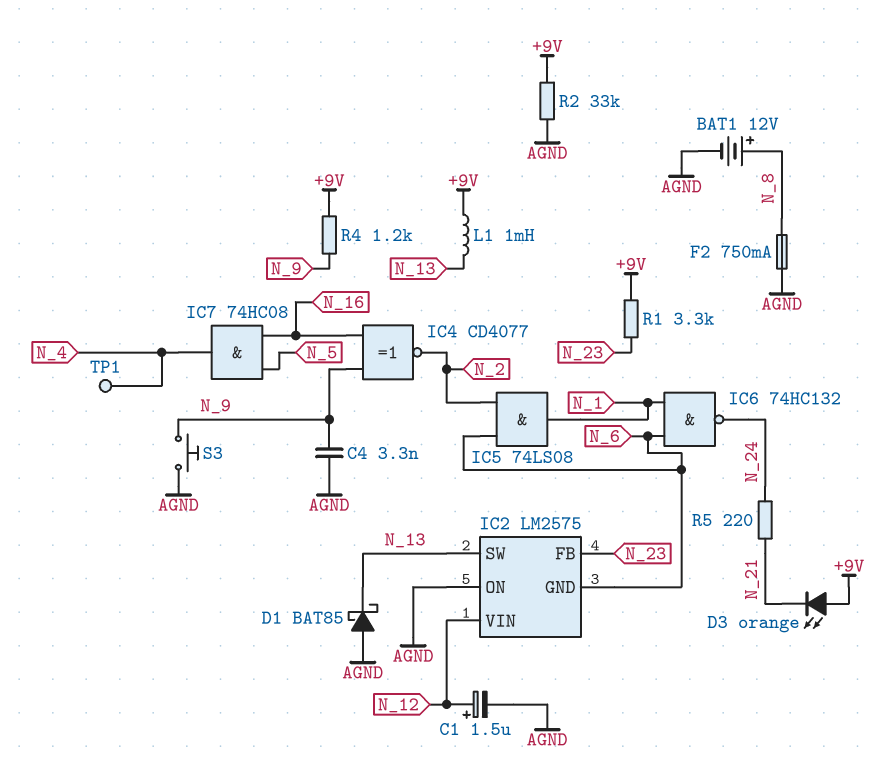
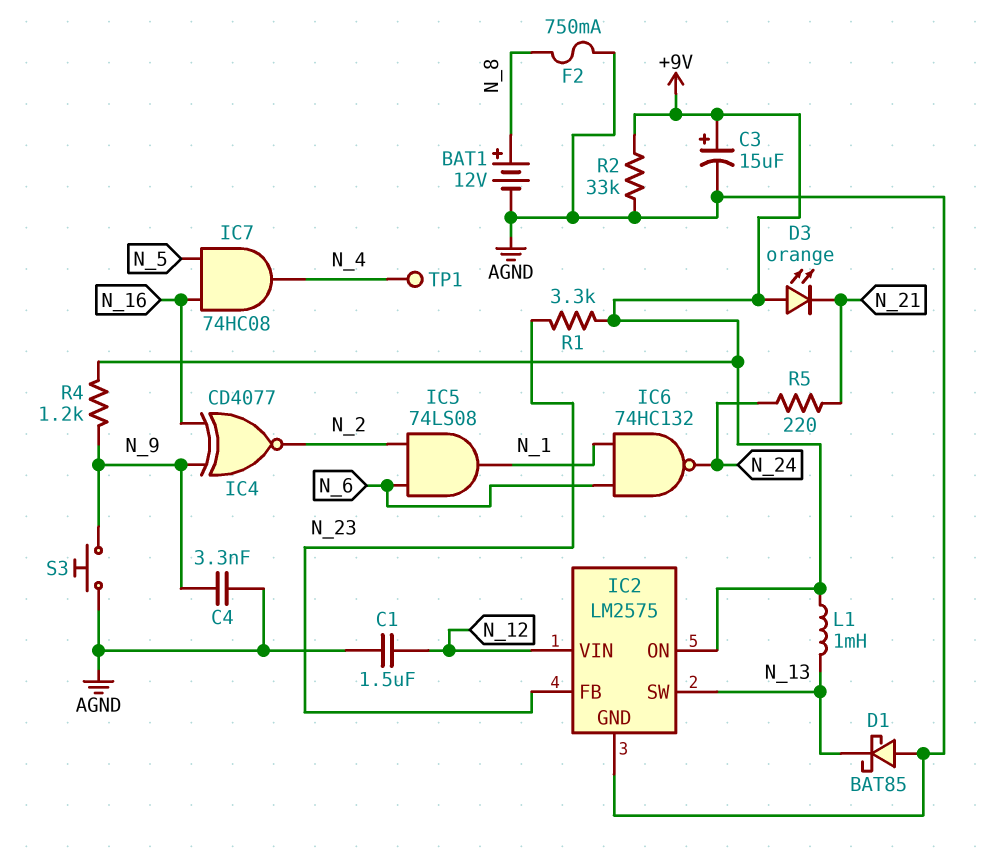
C1: 1.5uF (plus N_12, minus AGND) -> 1.5uF (AGND, N_12)
C3: none -> 15uF (plus +9V, minus AGND)
IC2 pin GND: N_6 -> AGND
IC2 pin ON: AGND -> +9V

